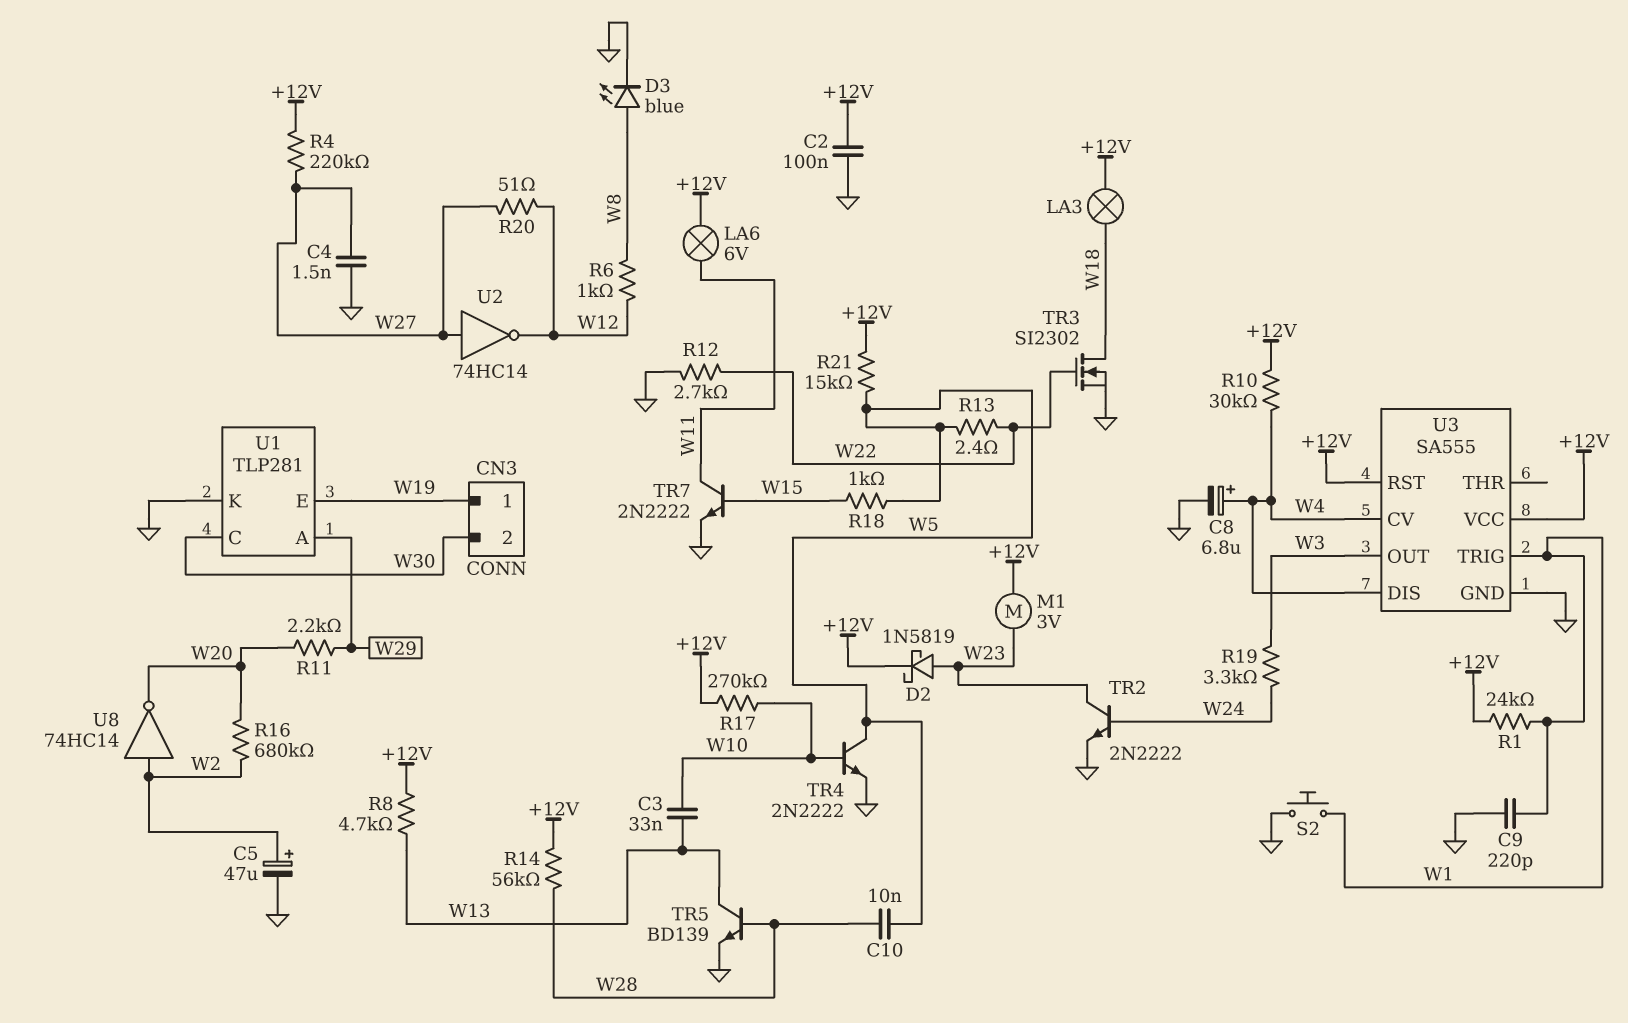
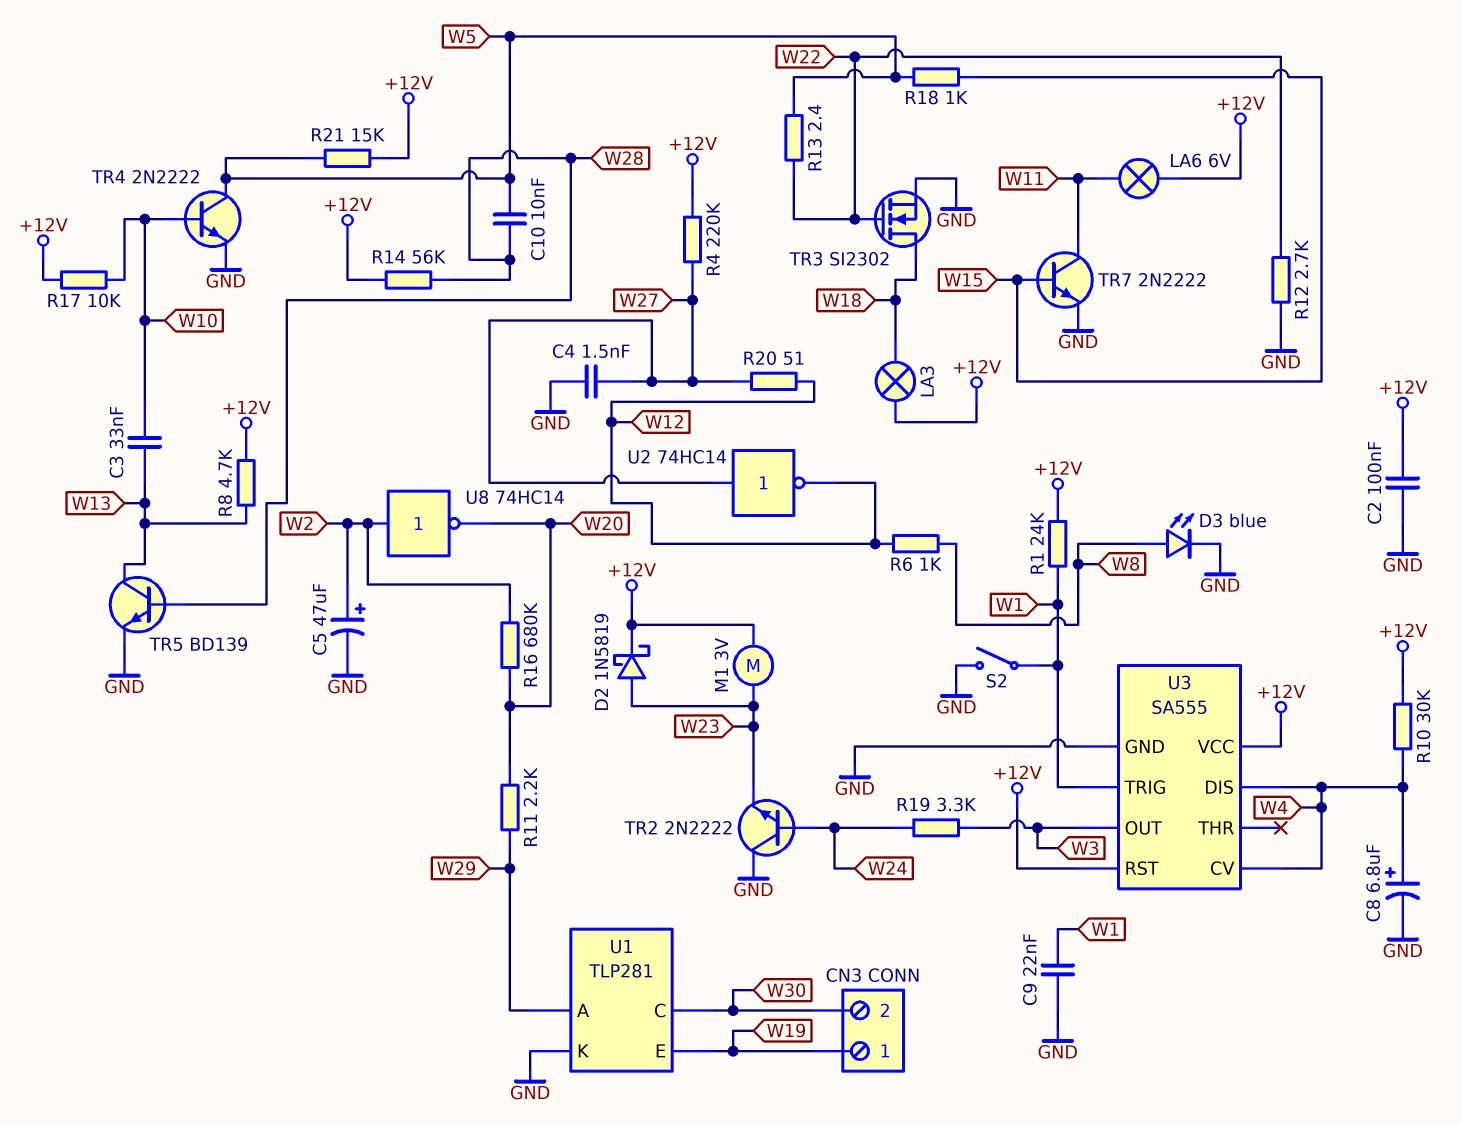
C9: 220pF (GND, W1) -> 22nF (GND, W1)
R17: 270k (+12V, W10) -> 10k (+12V, W10)
S2: button (GND, W1) -> switch (GND, W1)
TR2: NPN 2N2222 (B W24, C W23, E GND) -> NPN 2N2222 (B W24, C GND, E W23)

